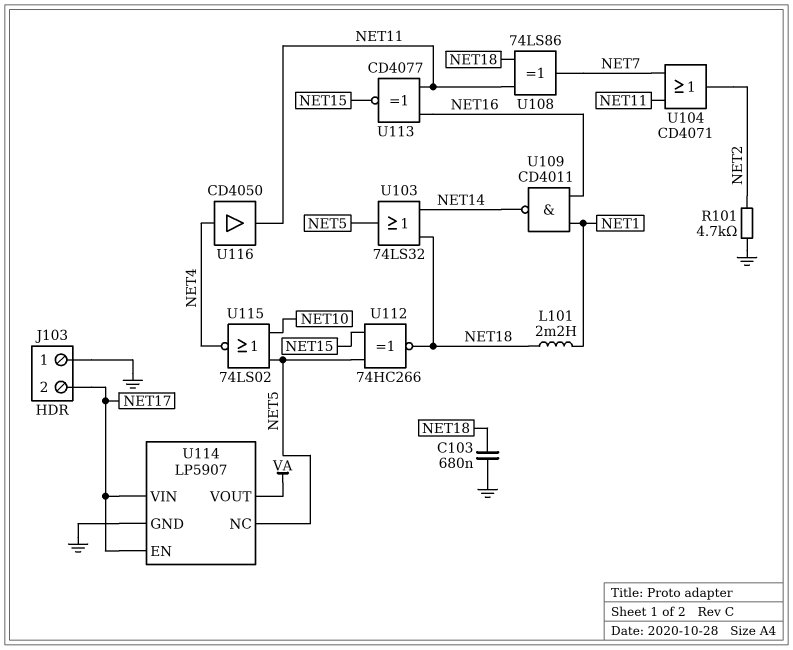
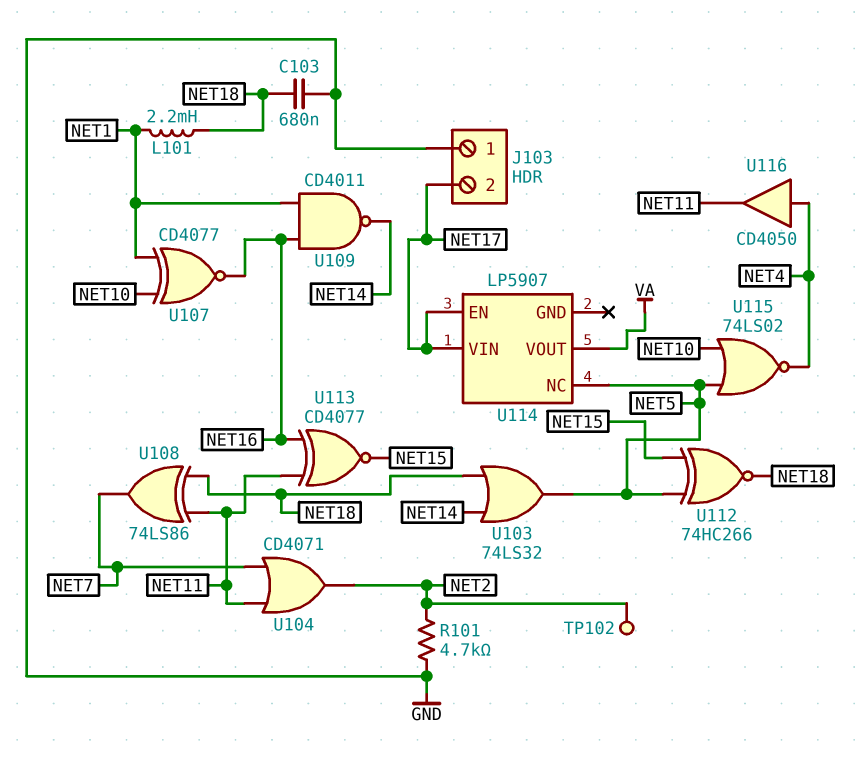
TP102: none -> test point (NET2)
U107: none -> XNOR CD4077 (in NET1, in NET10, out NET16)
U114 pin GND: GND -> none

